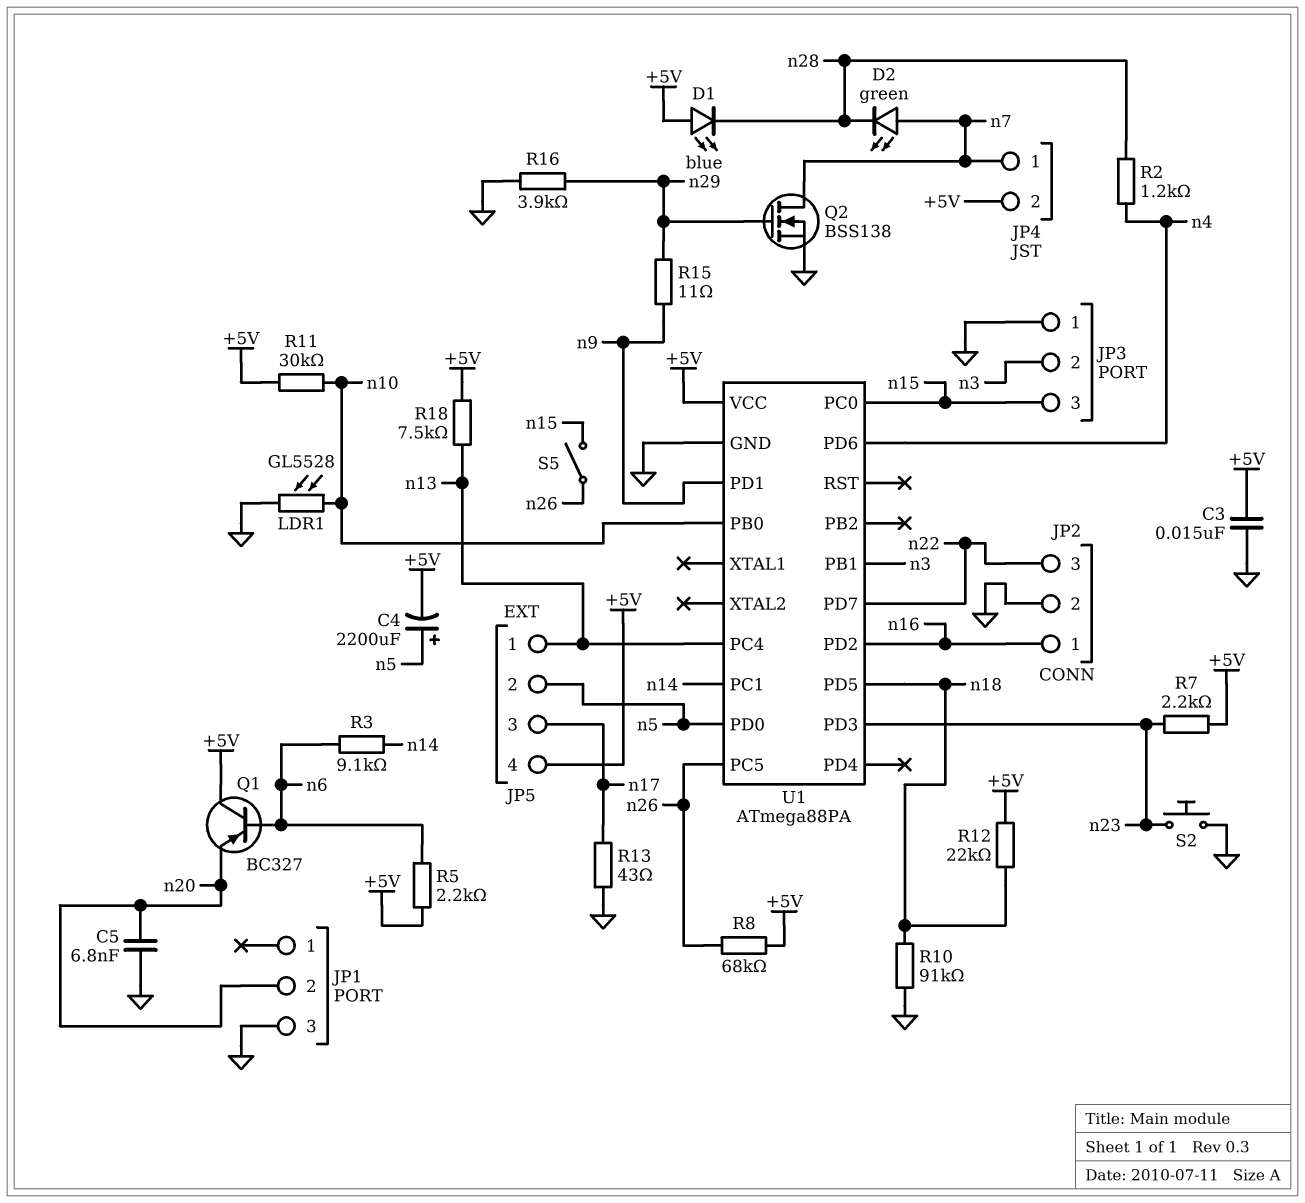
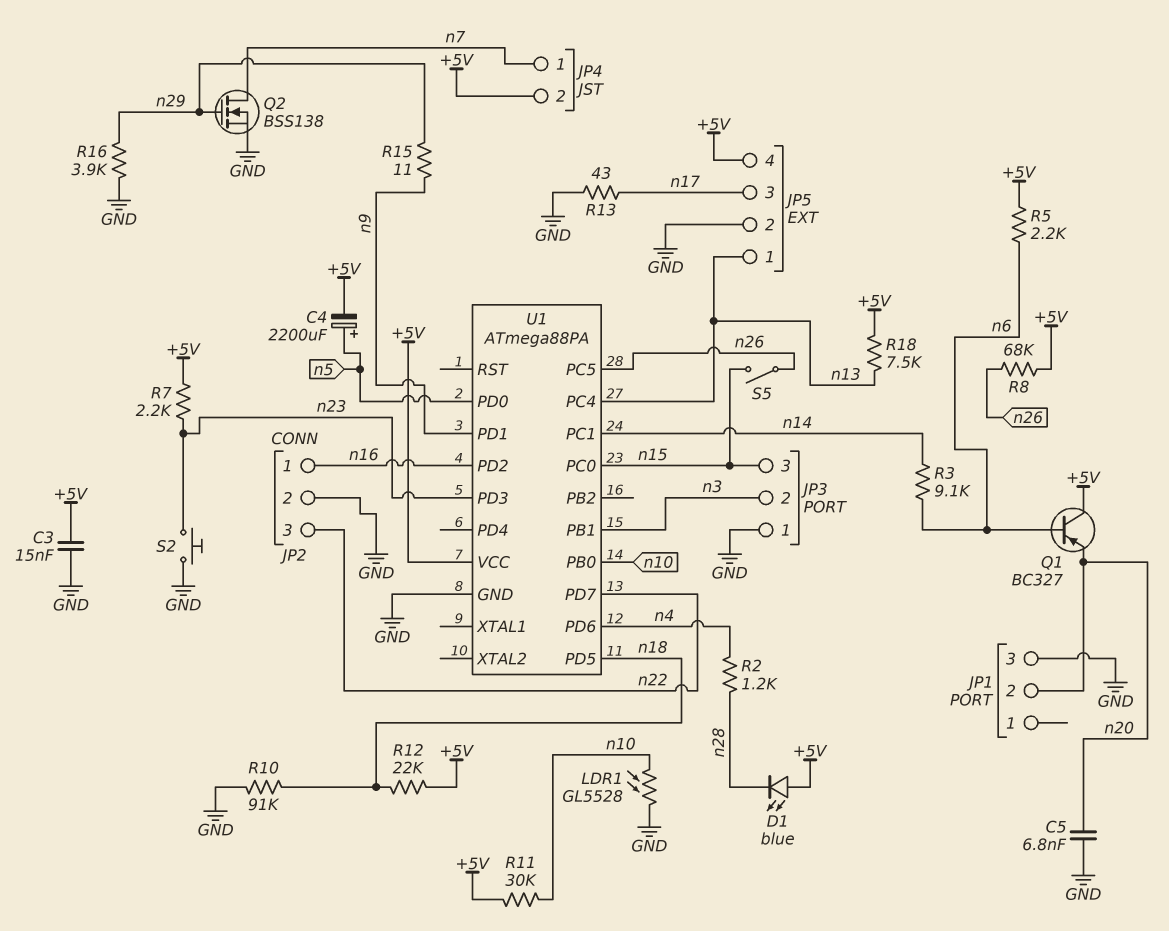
D2: LED green (A n7, K n28) -> none
JP5 pin 2: n5 -> GND

